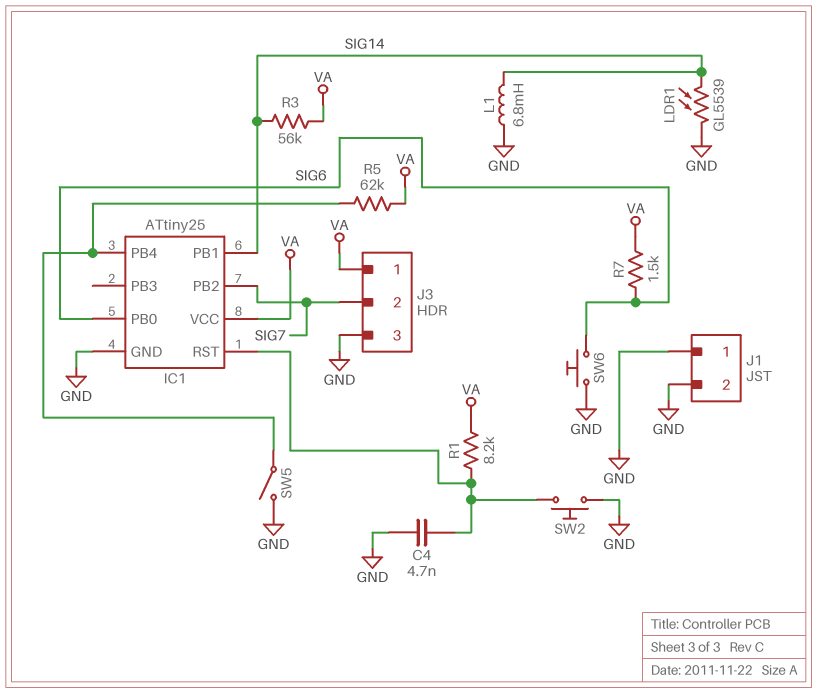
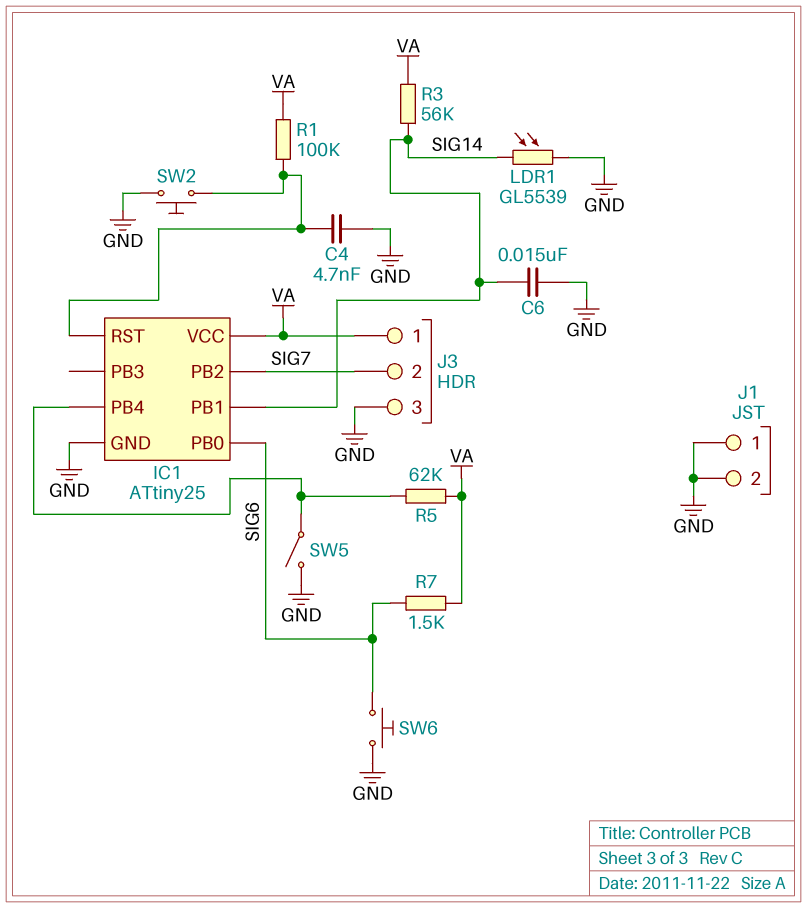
C6: none -> 15nF (GND, SIG14)
L1: 6.8mH (GND, SIG14) -> none
R1: 8.2k (IC1/RST, VA) -> 100k (IC1/RST, VA)

